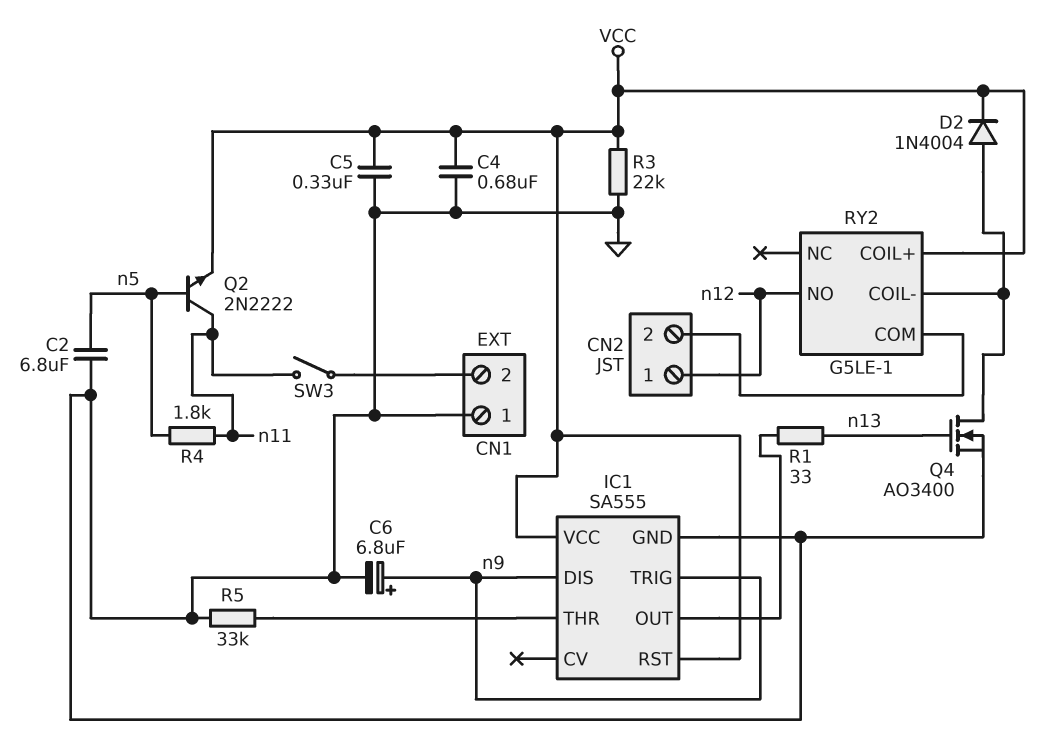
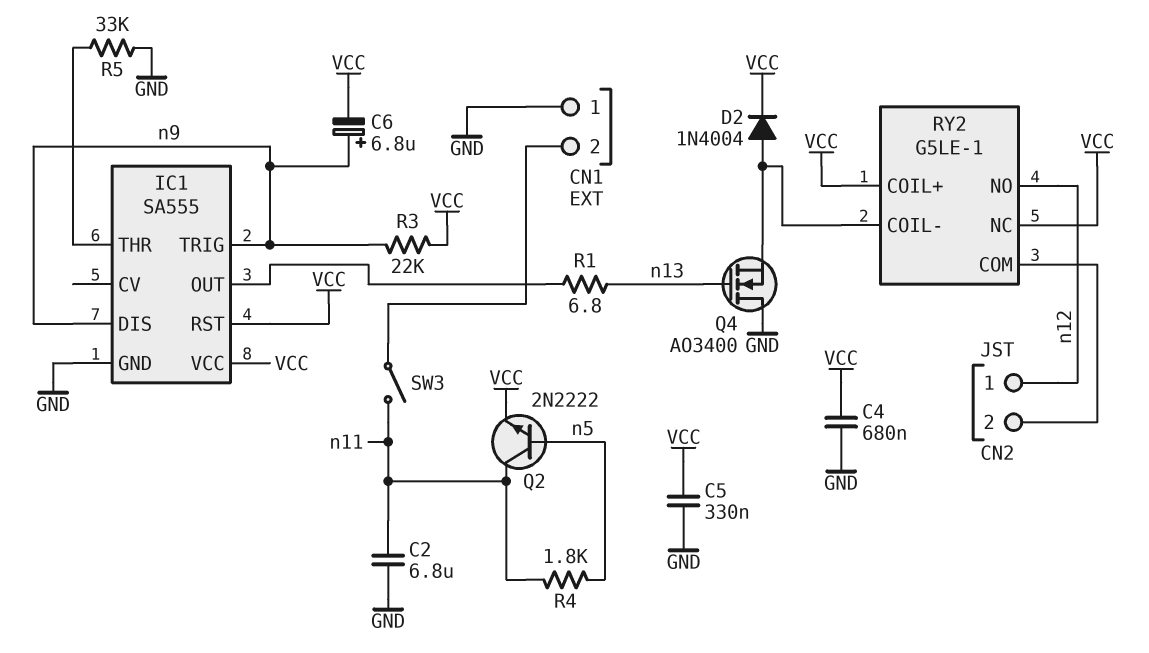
C2: 6.8uF (GND, n5) -> 6.8uF (GND, n11)
C6: 6.8uF (plus n9, minus GND) -> 6.8uF (plus n9, minus VCC)
Q4: NMOS AO3400 (G n13, D RY2/COIL-, S GND) -> NMOS AO3400 (G n13, D GND, S RY2/COIL-)
R1: 33 (IC1/OUT, n13) -> 6.8 (IC1/OUT, n13)
R3: 22k (GND, VCC) -> 22k (VCC, n9)
RY2 pin NC: none -> VCC

